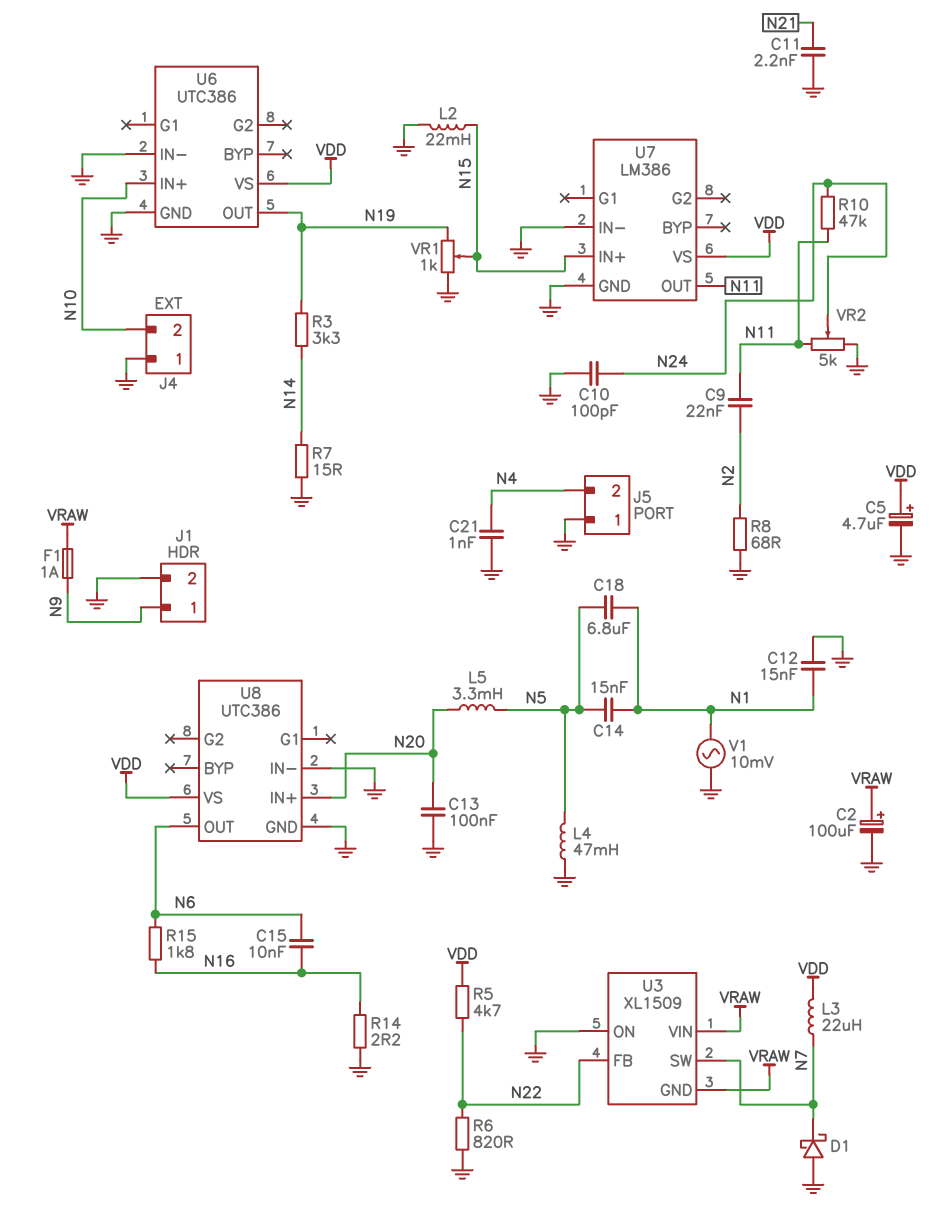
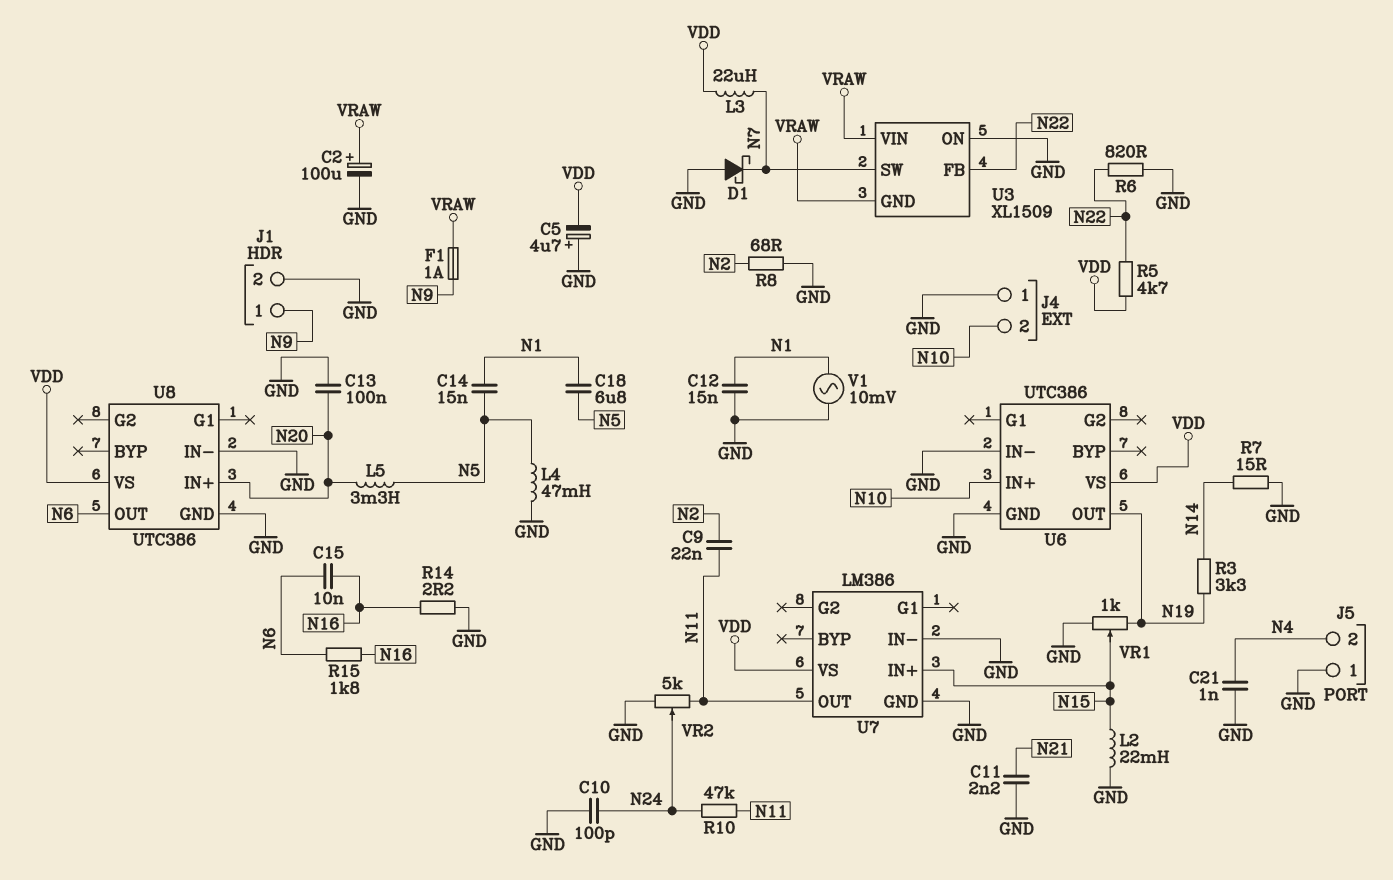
C5: 4.7uF (plus VDD, minus GND) -> 4.7uF (plus GND, minus VDD)

